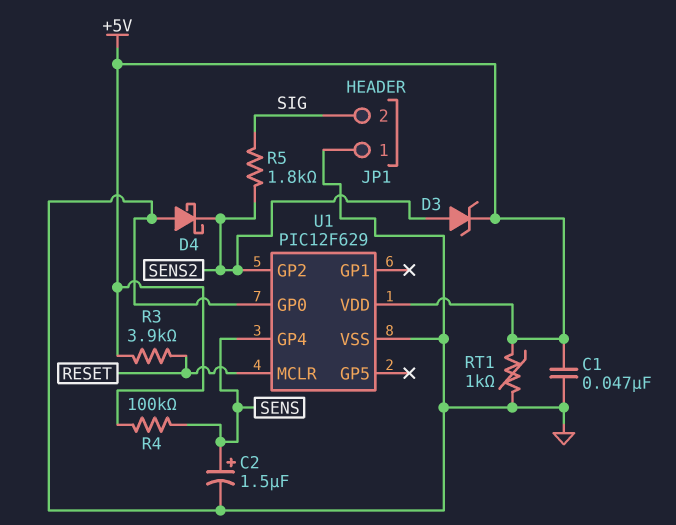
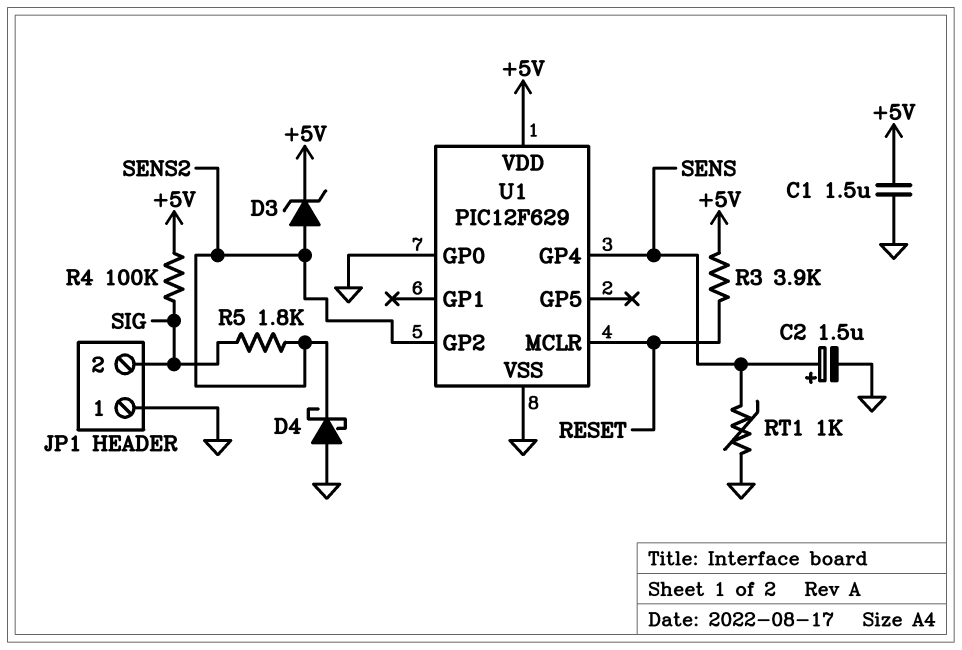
C1: 47nF (+5V, GND) -> 1.5uF (+5V, GND)
R4: 100k (+5V, SENS) -> 100k (+5V, SIG)
RT1: 1k (+5V, GND) -> 1k (GND, SENS)

